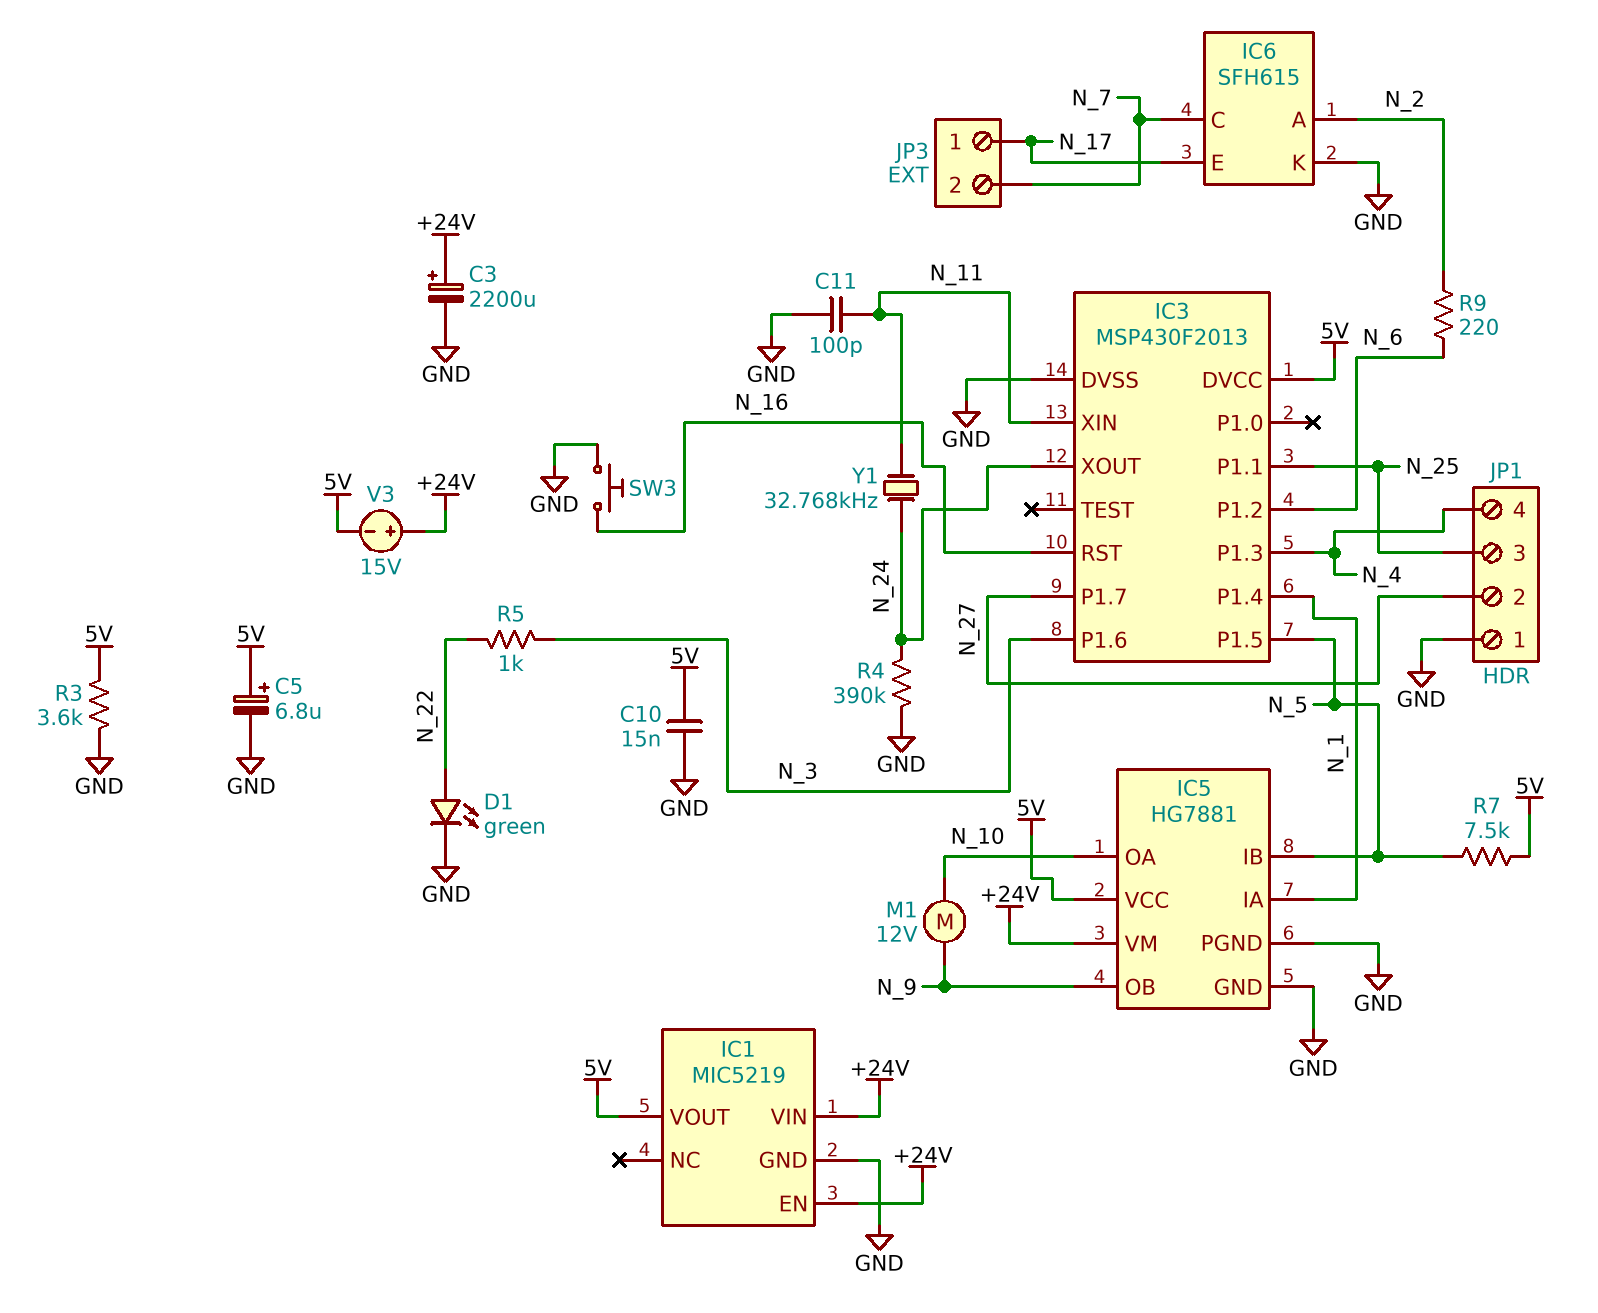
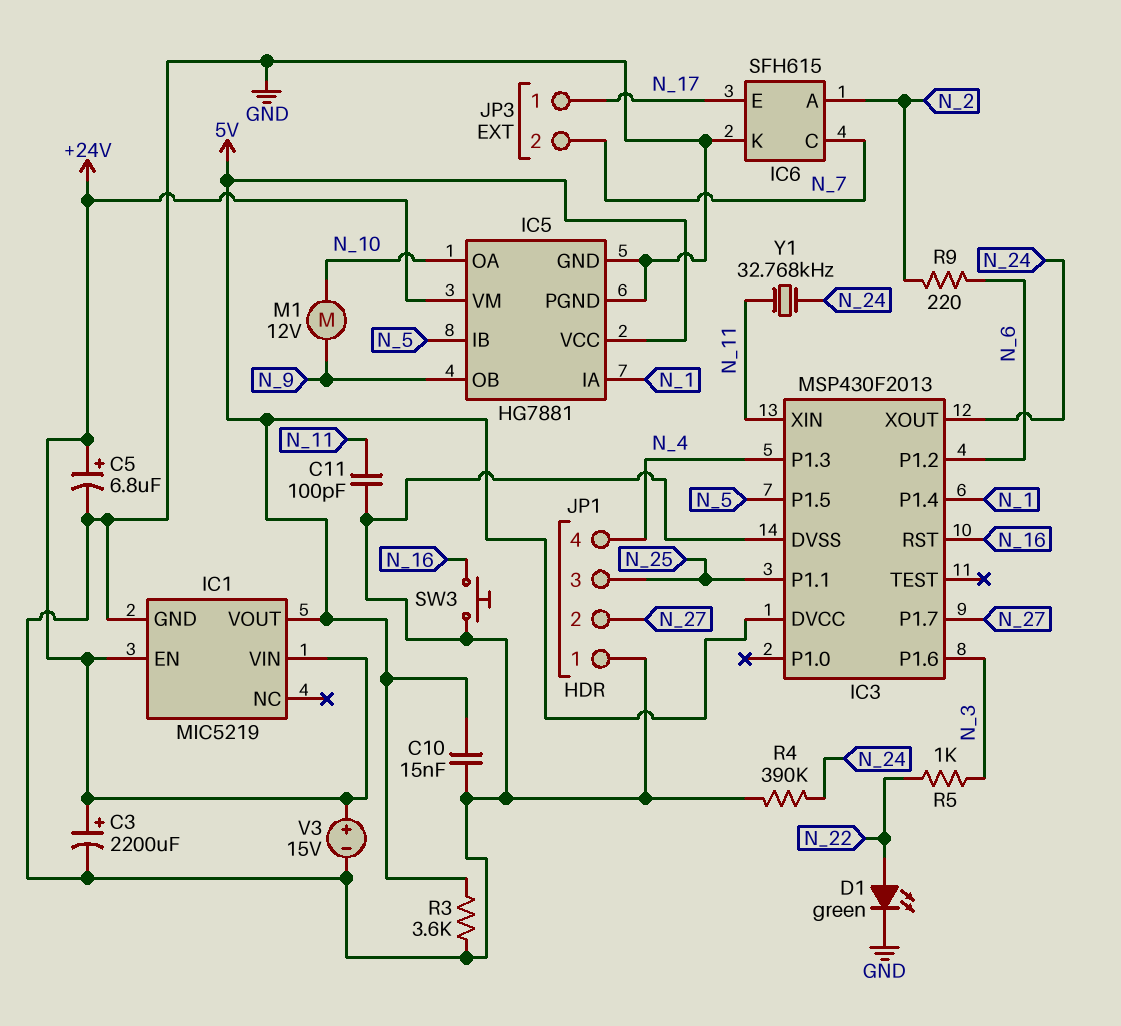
C5: 6.8uF (plus 5V, minus GND) -> 6.8uF (plus +24V, minus GND)
R7: 7.5k (5V, N_5) -> none
V3: 15V (plus +24V, minus 5V) -> 15V (plus +24V, minus GND)

